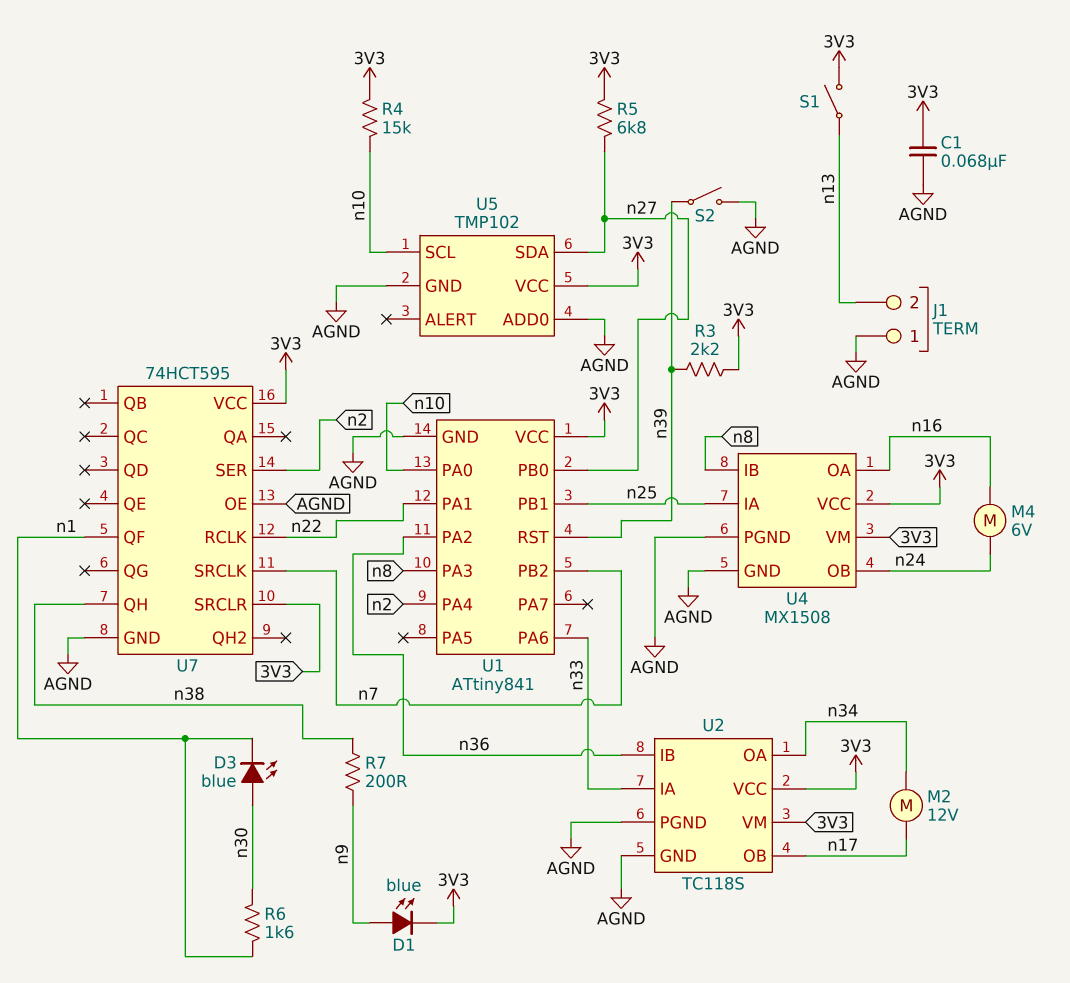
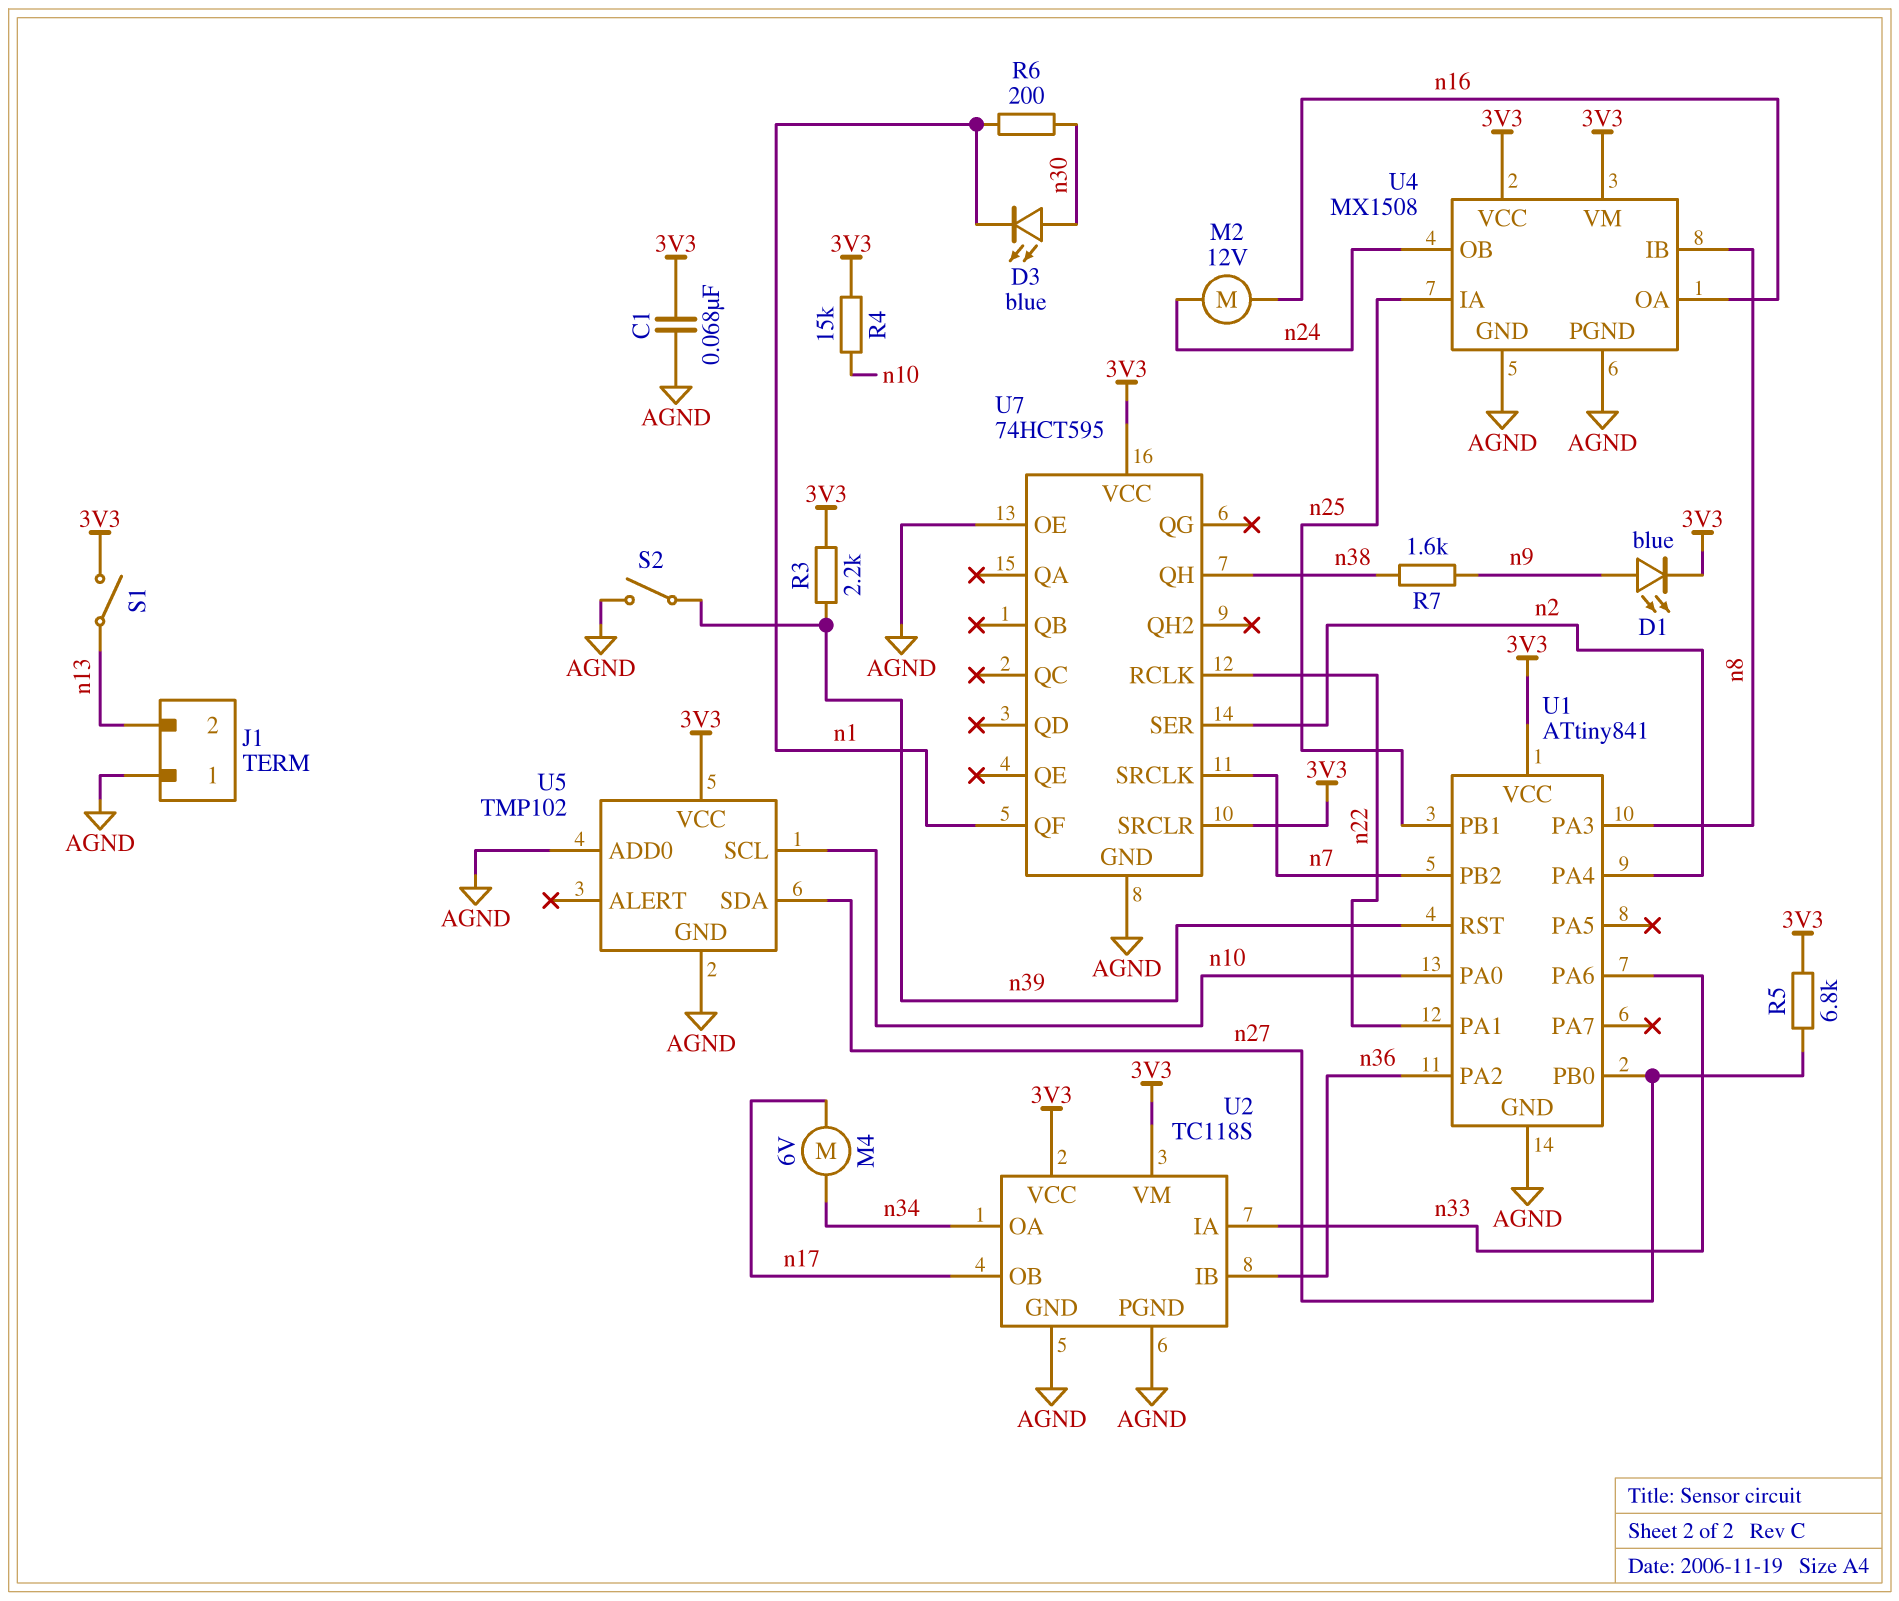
M2: motor 12V (n17, n34) -> motor 12V (n16, n24)
M4: motor 6V (n16, n24) -> motor 6V (n17, n34)
R6: 1.6k (n1, n30) -> 200 (n1, n30)
R7: 200 (n9, n38) -> 1.6k (n9, n38)

